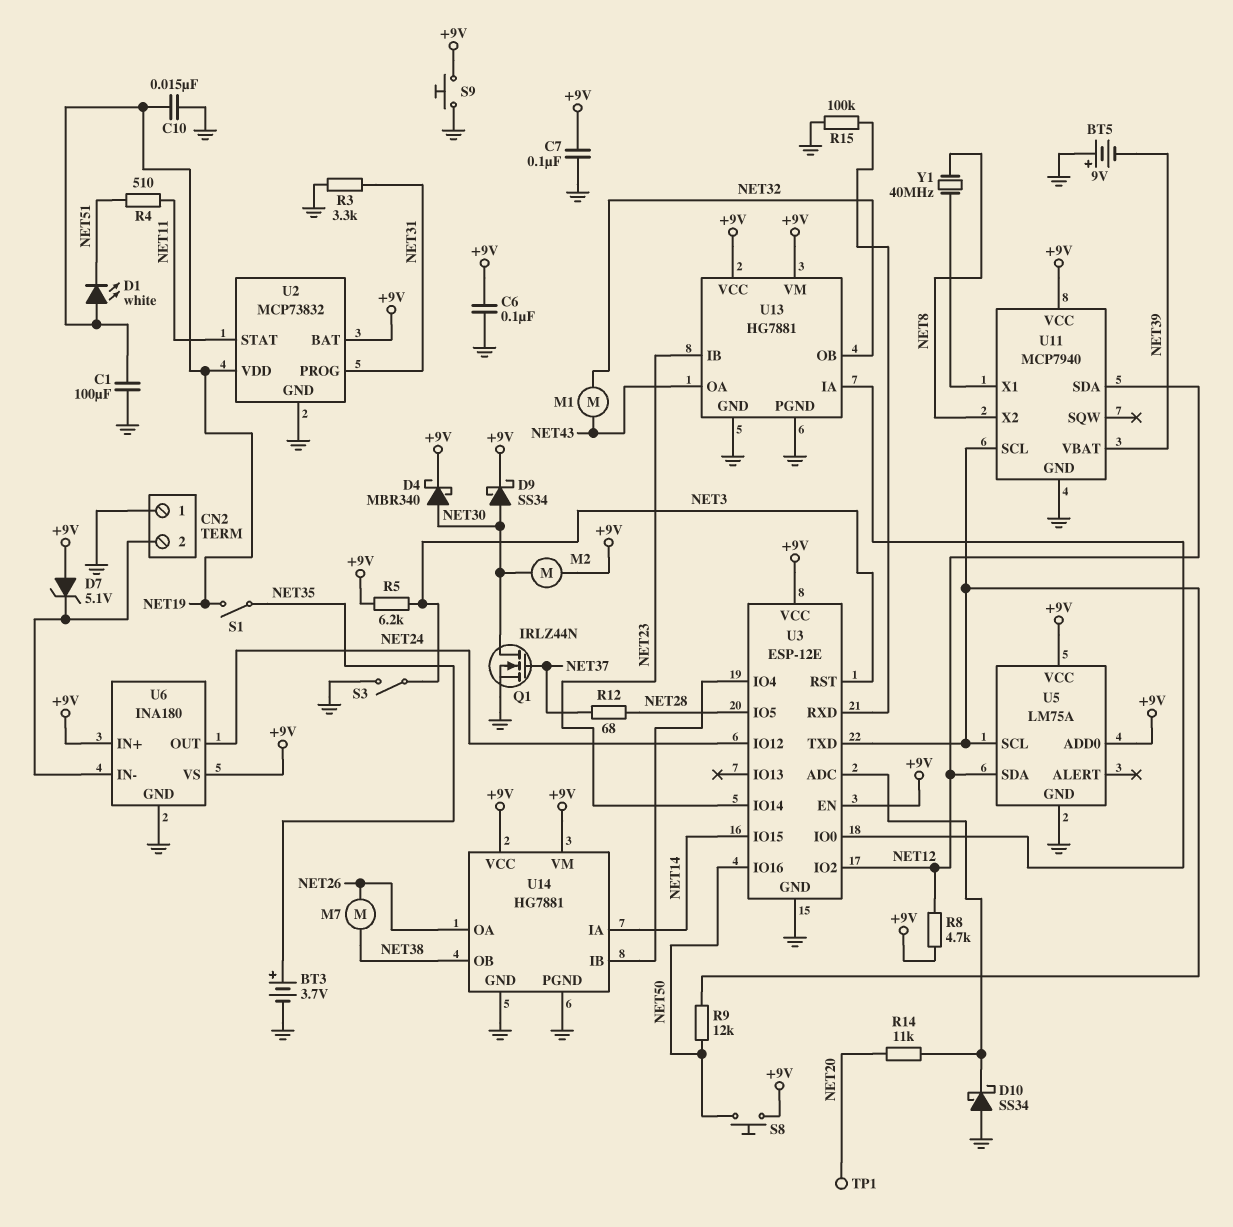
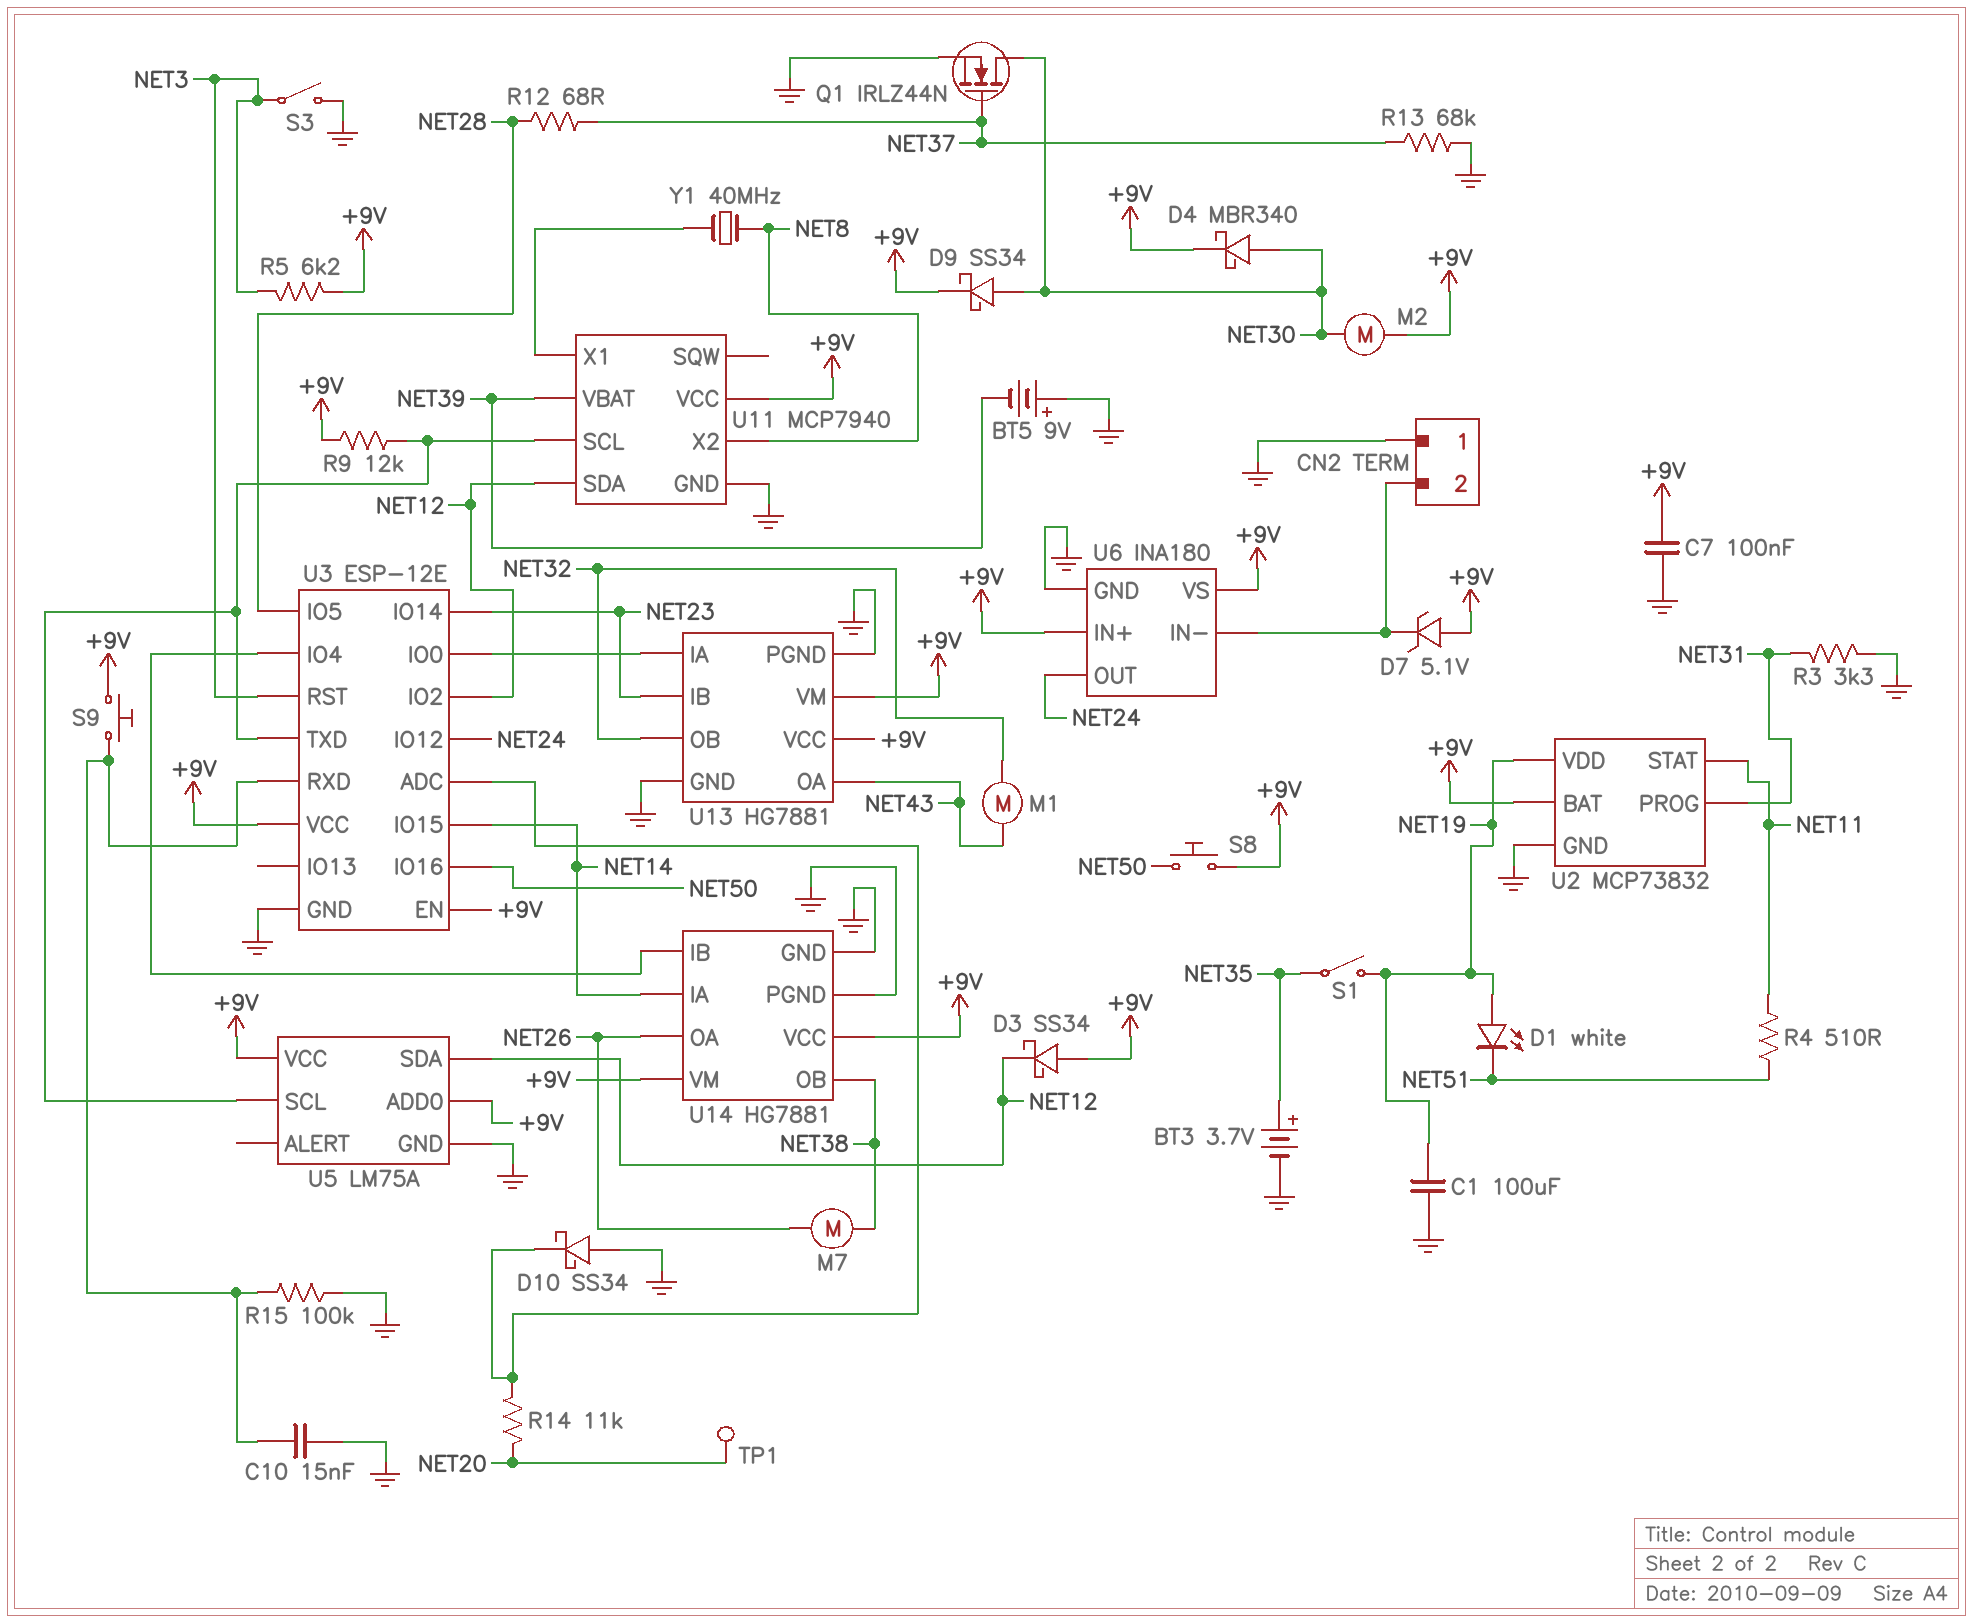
C6: 100nF (+9V, GND) -> none
C10: 15nF (GND, NET19) -> 15nF (GND, U3/RXD)
D3: none -> schottky SS34 (A +9V, K NET12)
R8: 4.7k (+9V, NET12) -> none
R9: 12k (NET50, U3/TXD) -> 12k (+9V, U3/TXD)
R13: none -> 68k (GND, NET37)
S9: button (+9V, GND) -> button (+9V, U3/RXD)

